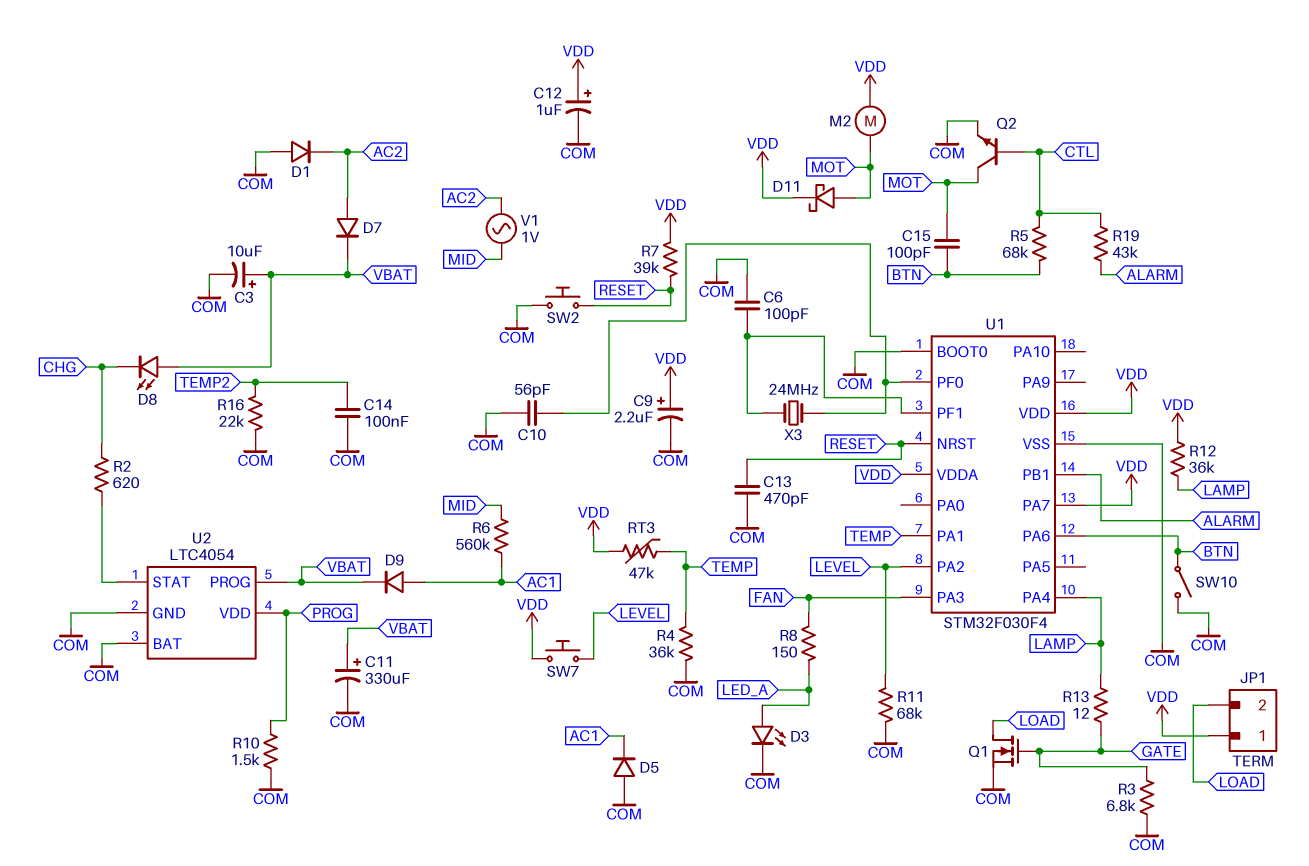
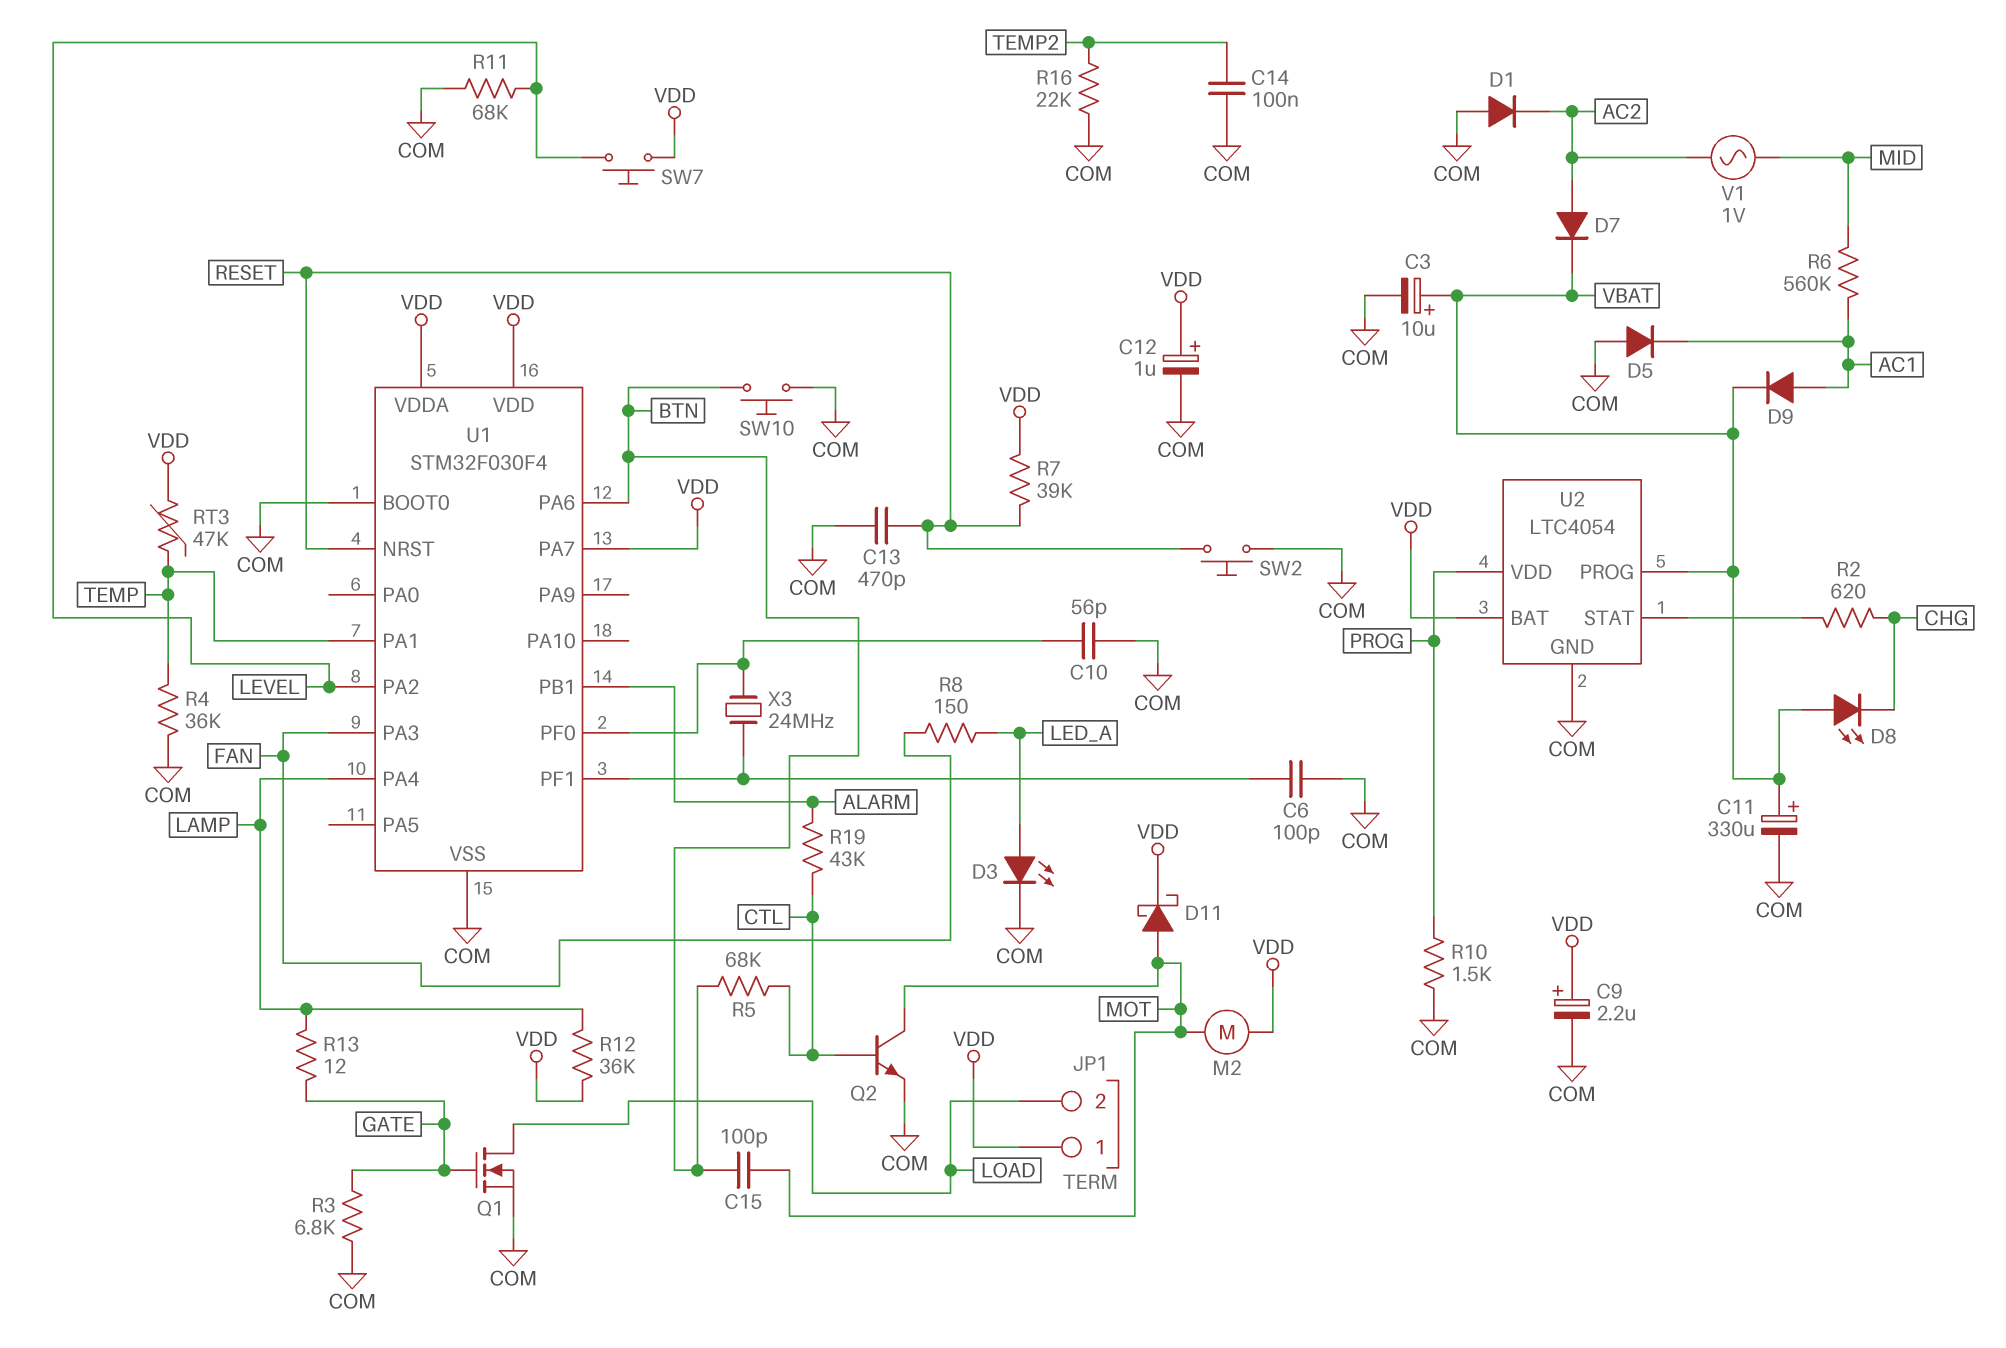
SW10: switch (BTN, COM) -> button (BTN, COM)
U2 pin BAT: COM -> VDD

